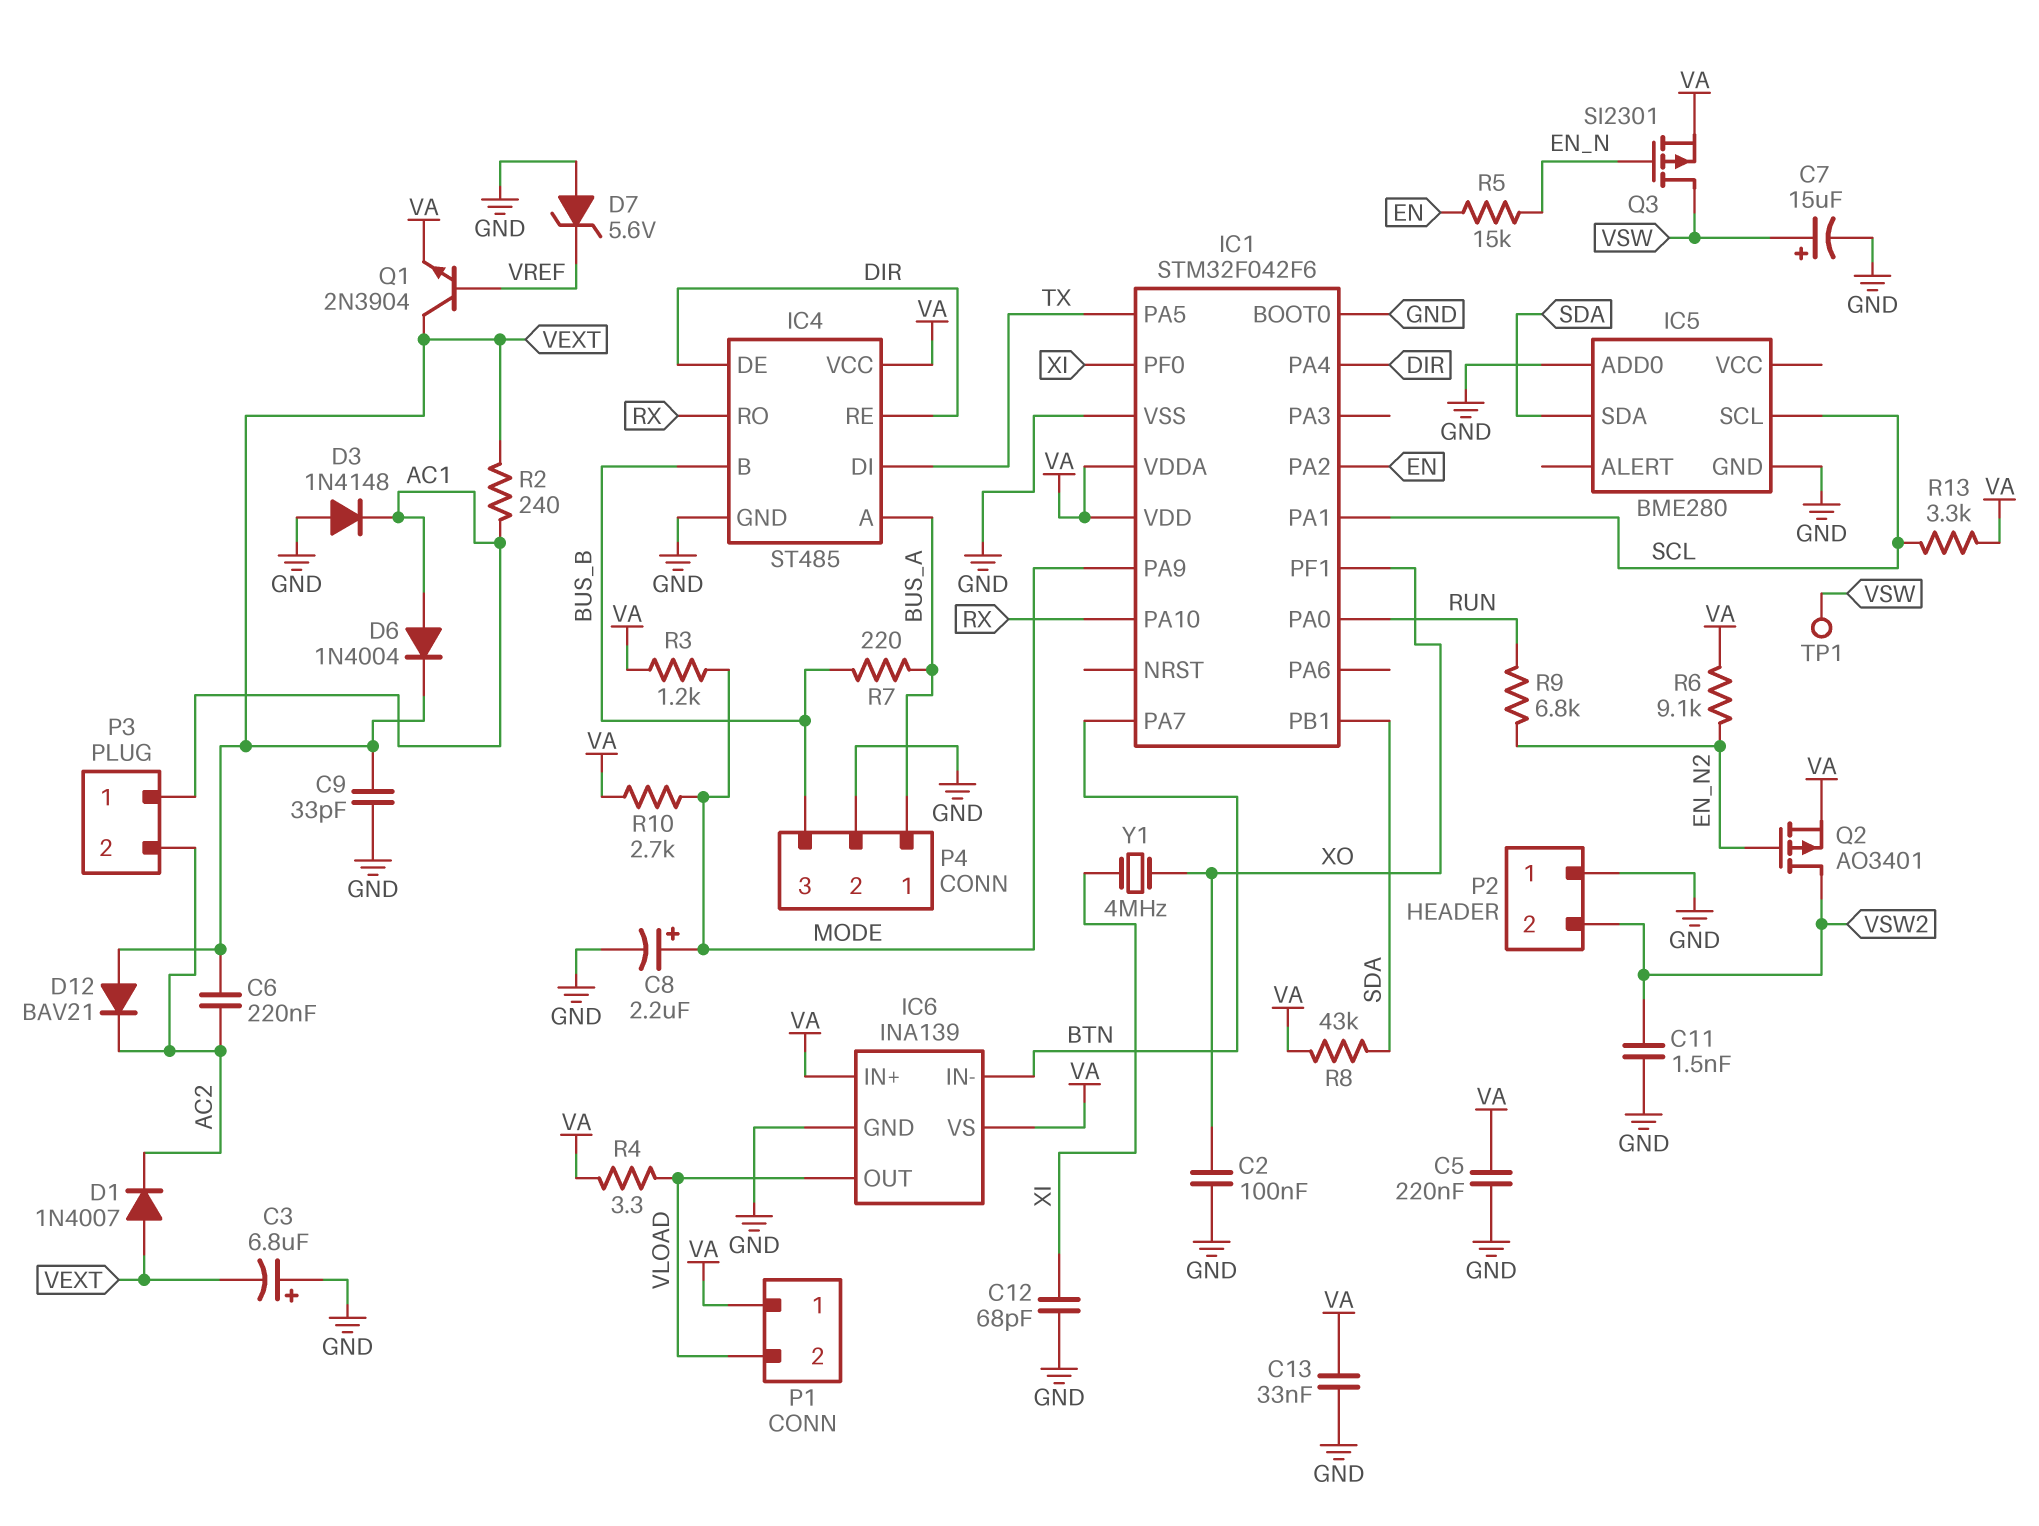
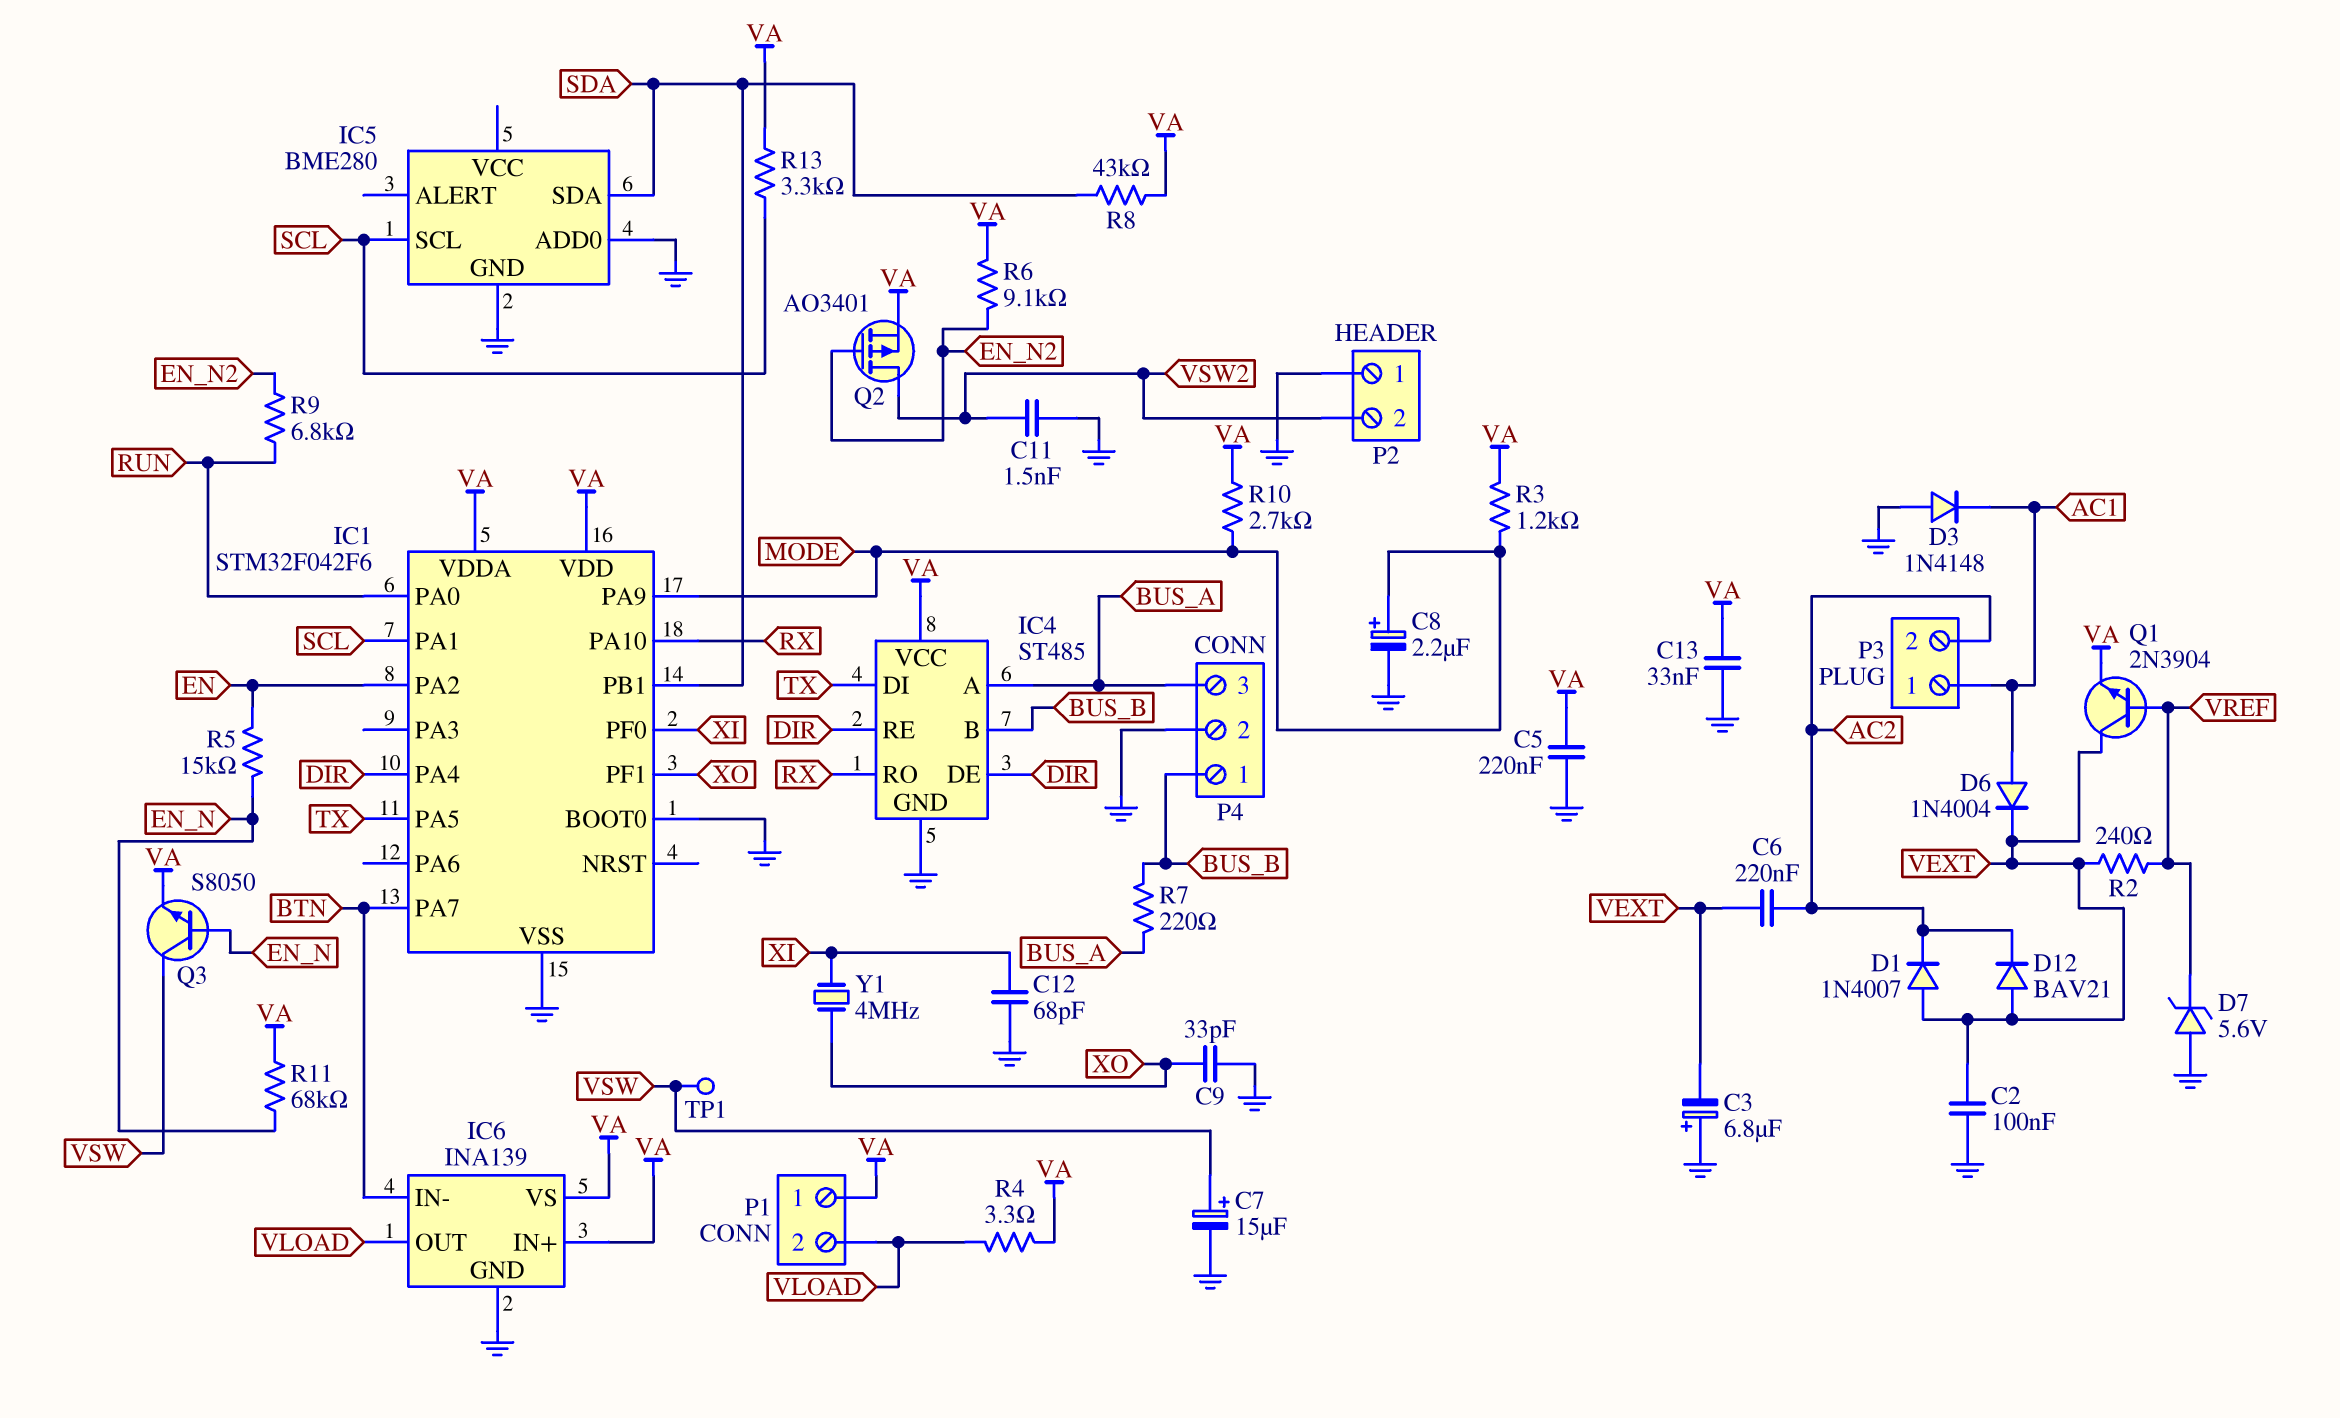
C2: 100nF (GND, XO) -> 100nF (GND, VEXT)
C9: 33pF (GND, VEXT) -> 33pF (GND, XO)
P4 pin 1: BUS_A -> BUS_B
P4 pin 3: BUS_B -> BUS_A
Q3: PMOS SI2301 (G EN_N, D VSW, S VA) -> NPN S8050 (B EN_N, C VSW, E VA)
R2: 240 (AC1, VEXT) -> 240 (VEXT, VREF)
R11: none -> 68k (EN_N, VA)

